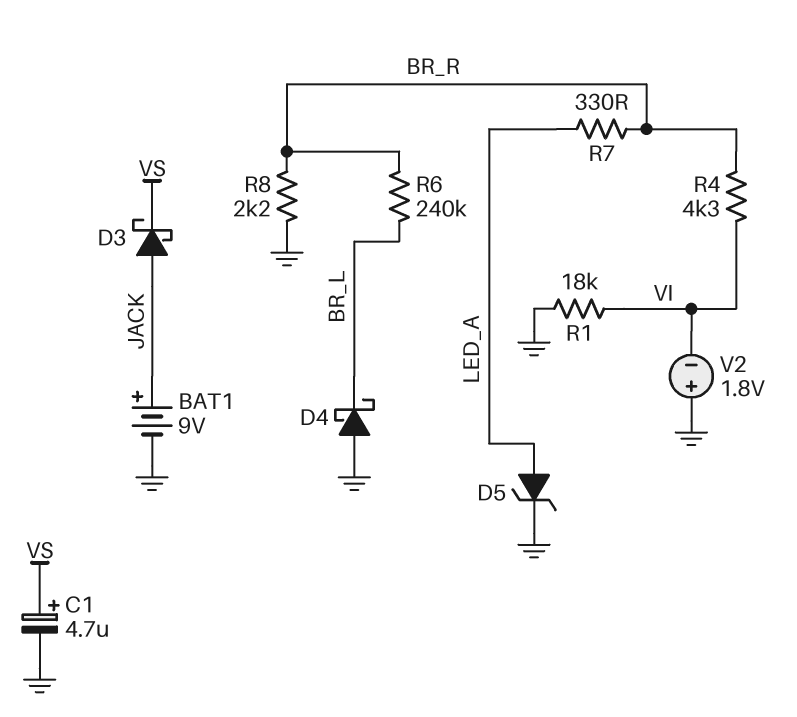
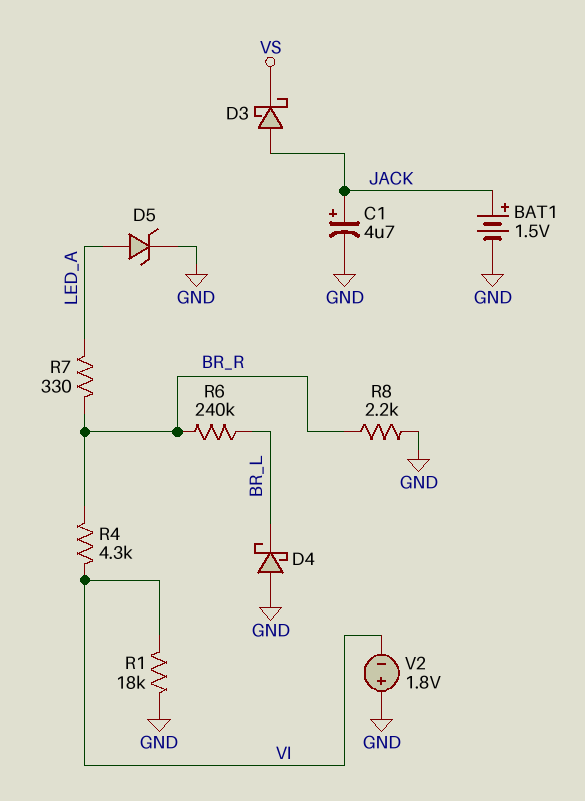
BAT1: 9V (plus JACK, minus GND) -> 1.5V (plus JACK, minus GND)
C1: 4.7uF (plus VS, minus GND) -> 4.7uF (plus JACK, minus GND)

